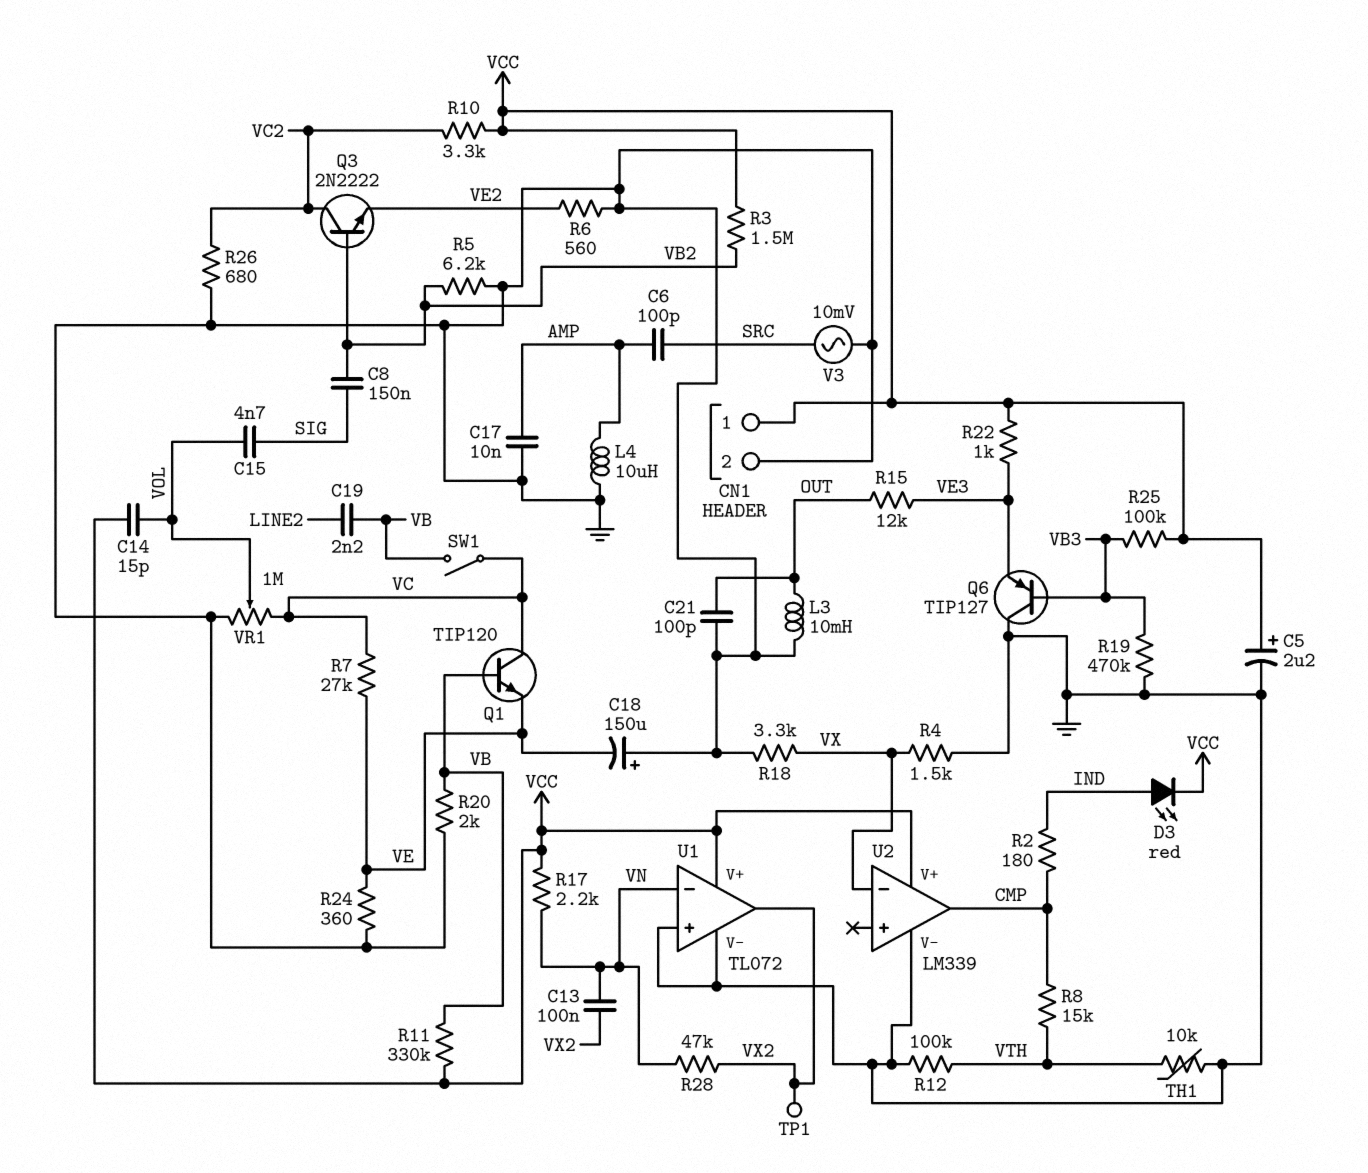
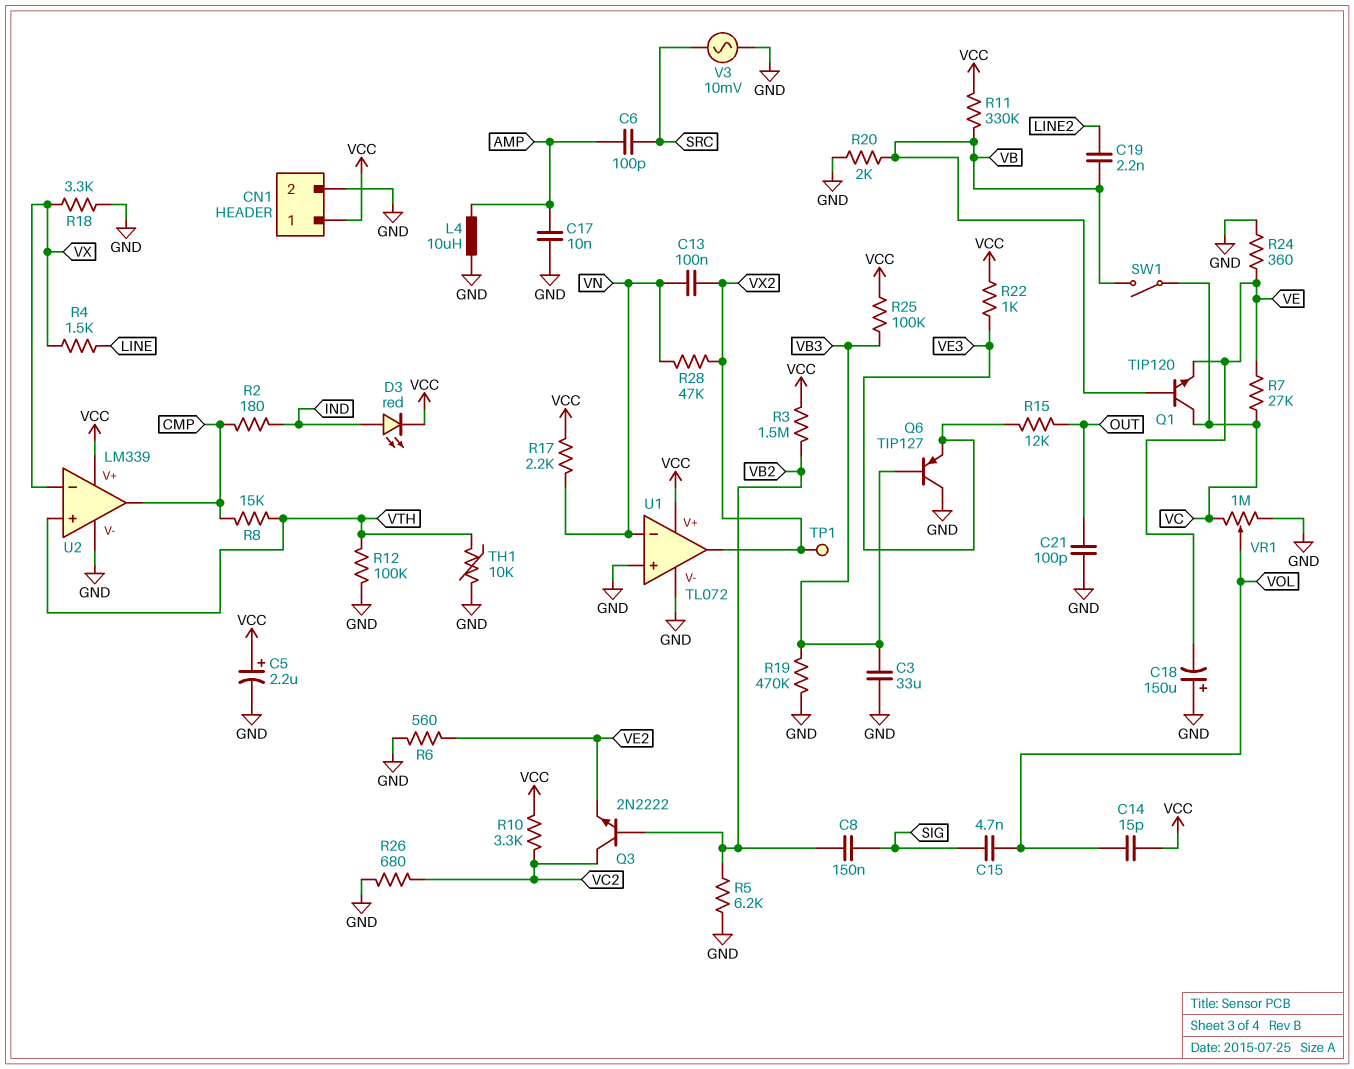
C3: none -> 33uF (GND, VB3)
L3: 10mH (GND, OUT) -> none
R4: 1.5k (GND, VX) -> 1.5k (LINE, VX)
U2 pin in+: none -> VTH

